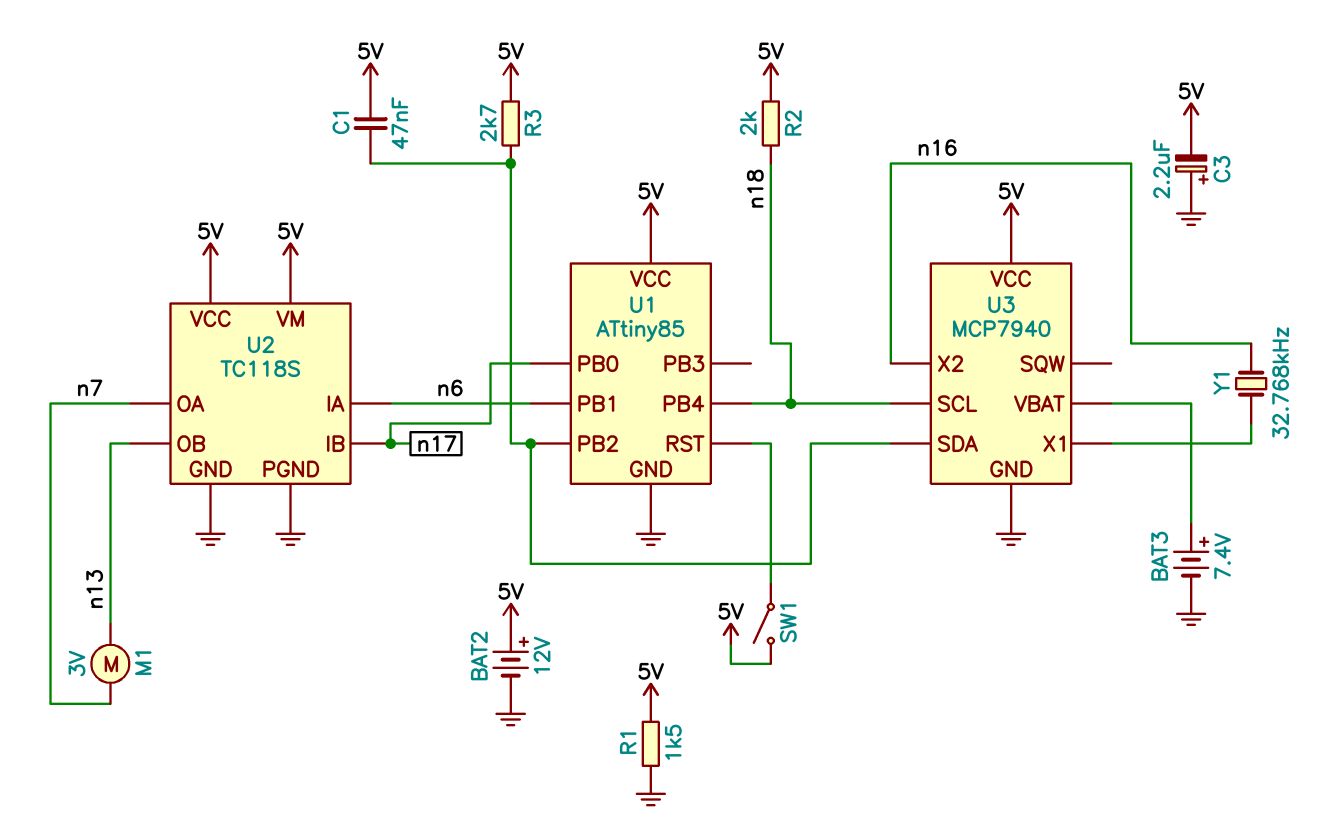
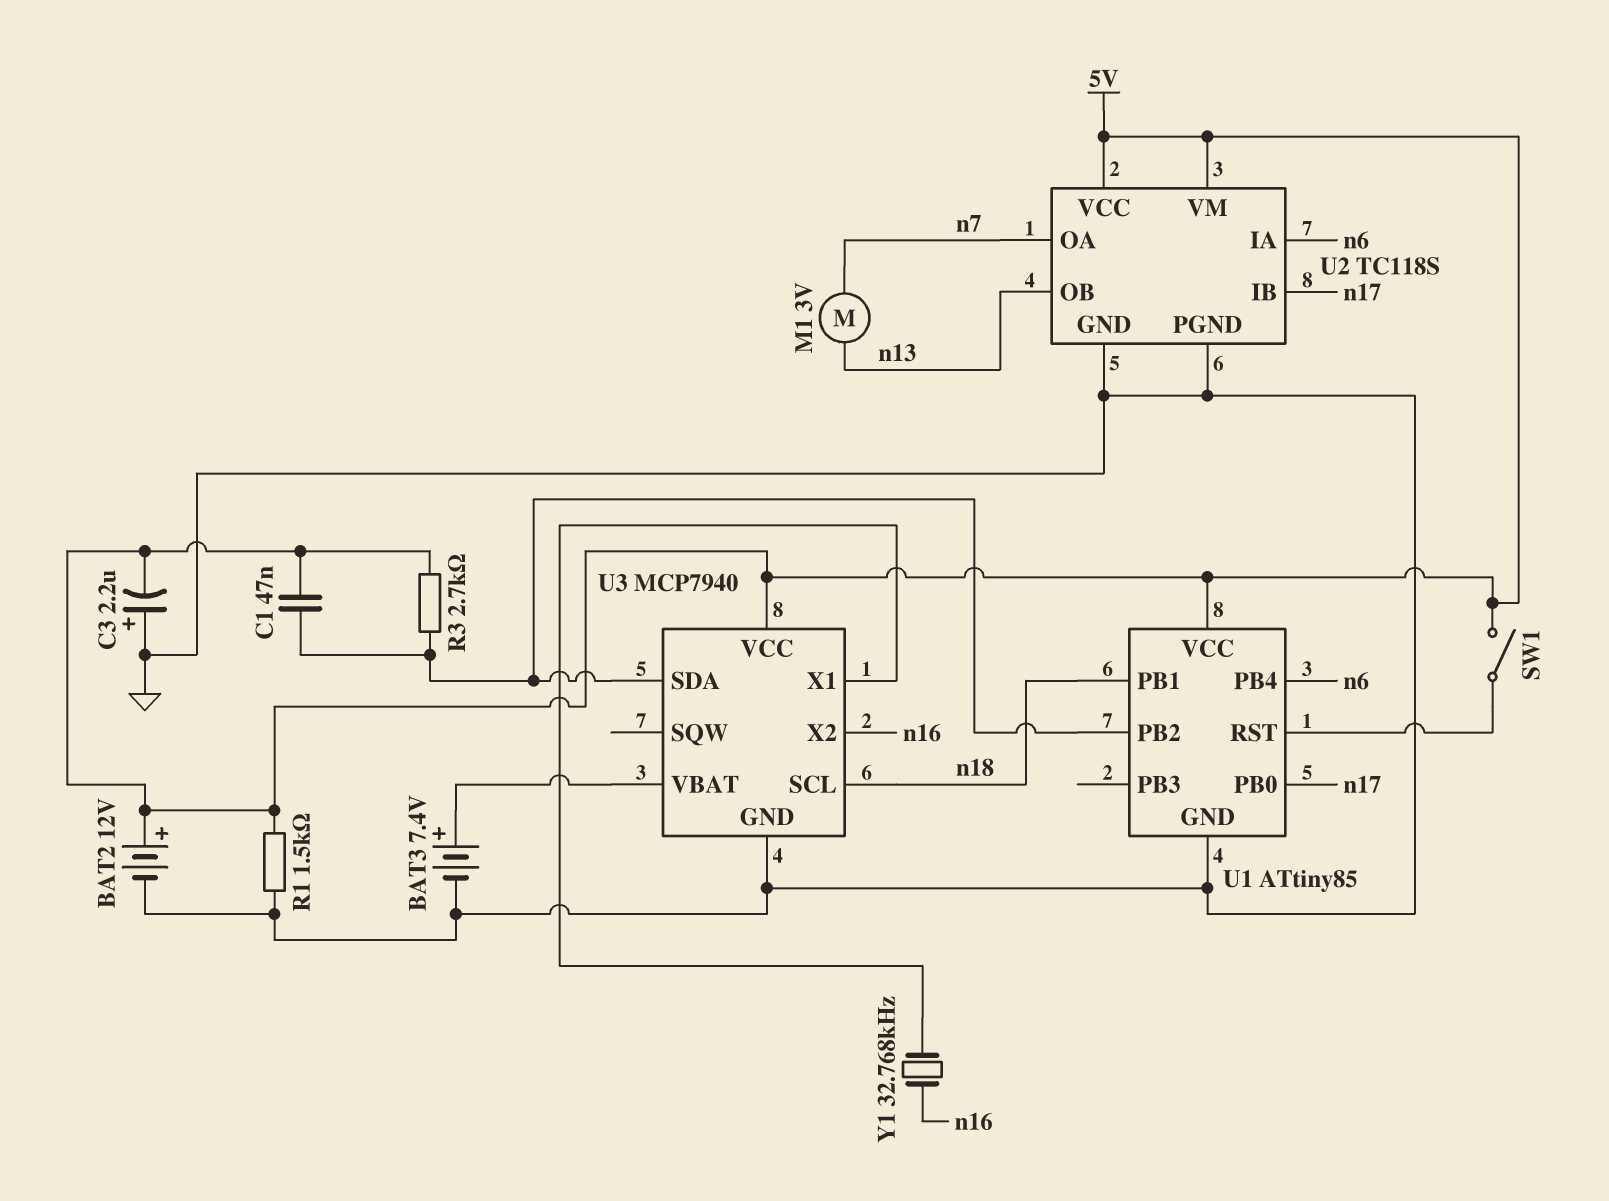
R2: 2k (5V, n18) -> none
U1 pin PB1: n6 -> n18
U1 pin PB4: n18 -> n6

